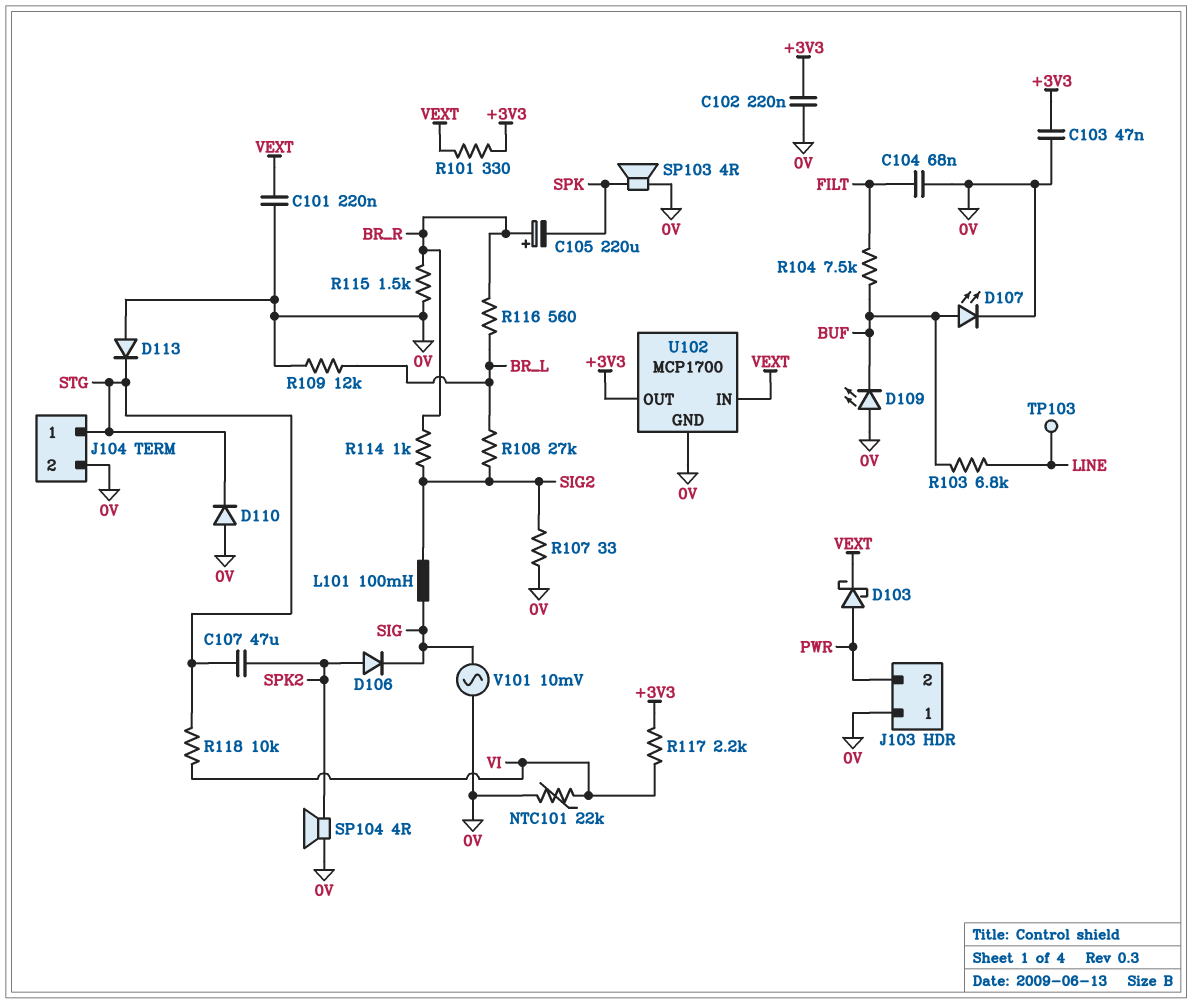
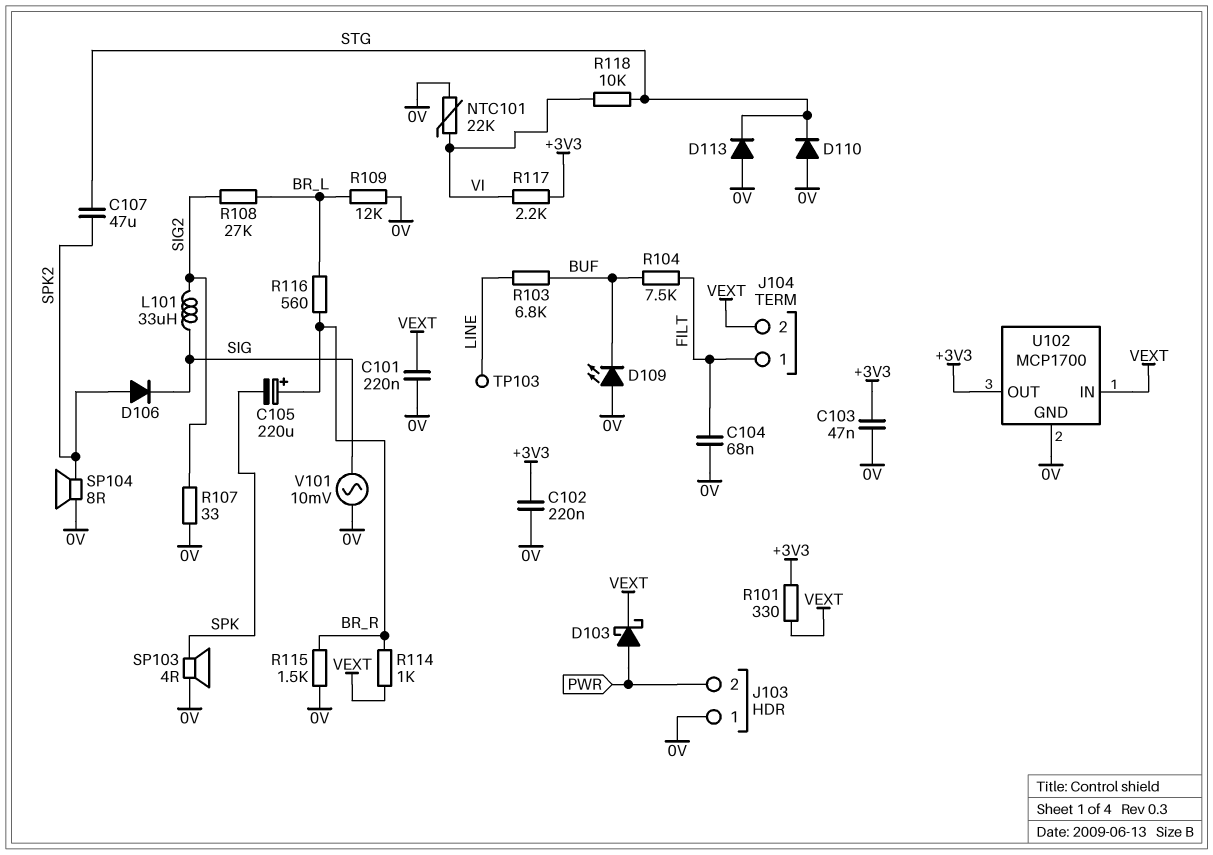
D107: LED (A BUF, K 0V) -> none
J104 pin 1: STG -> FILT
J104 pin 2: 0V -> VEXT
L101: 100mH (SIG, SIG2) -> 33uH (SIG, SIG2)
R114: 1k (BR_R, SIG2) -> 1k (BR_R, VEXT)
SP104: speaker 4R (0V, SPK2) -> speaker 8R (0V, SPK2)

